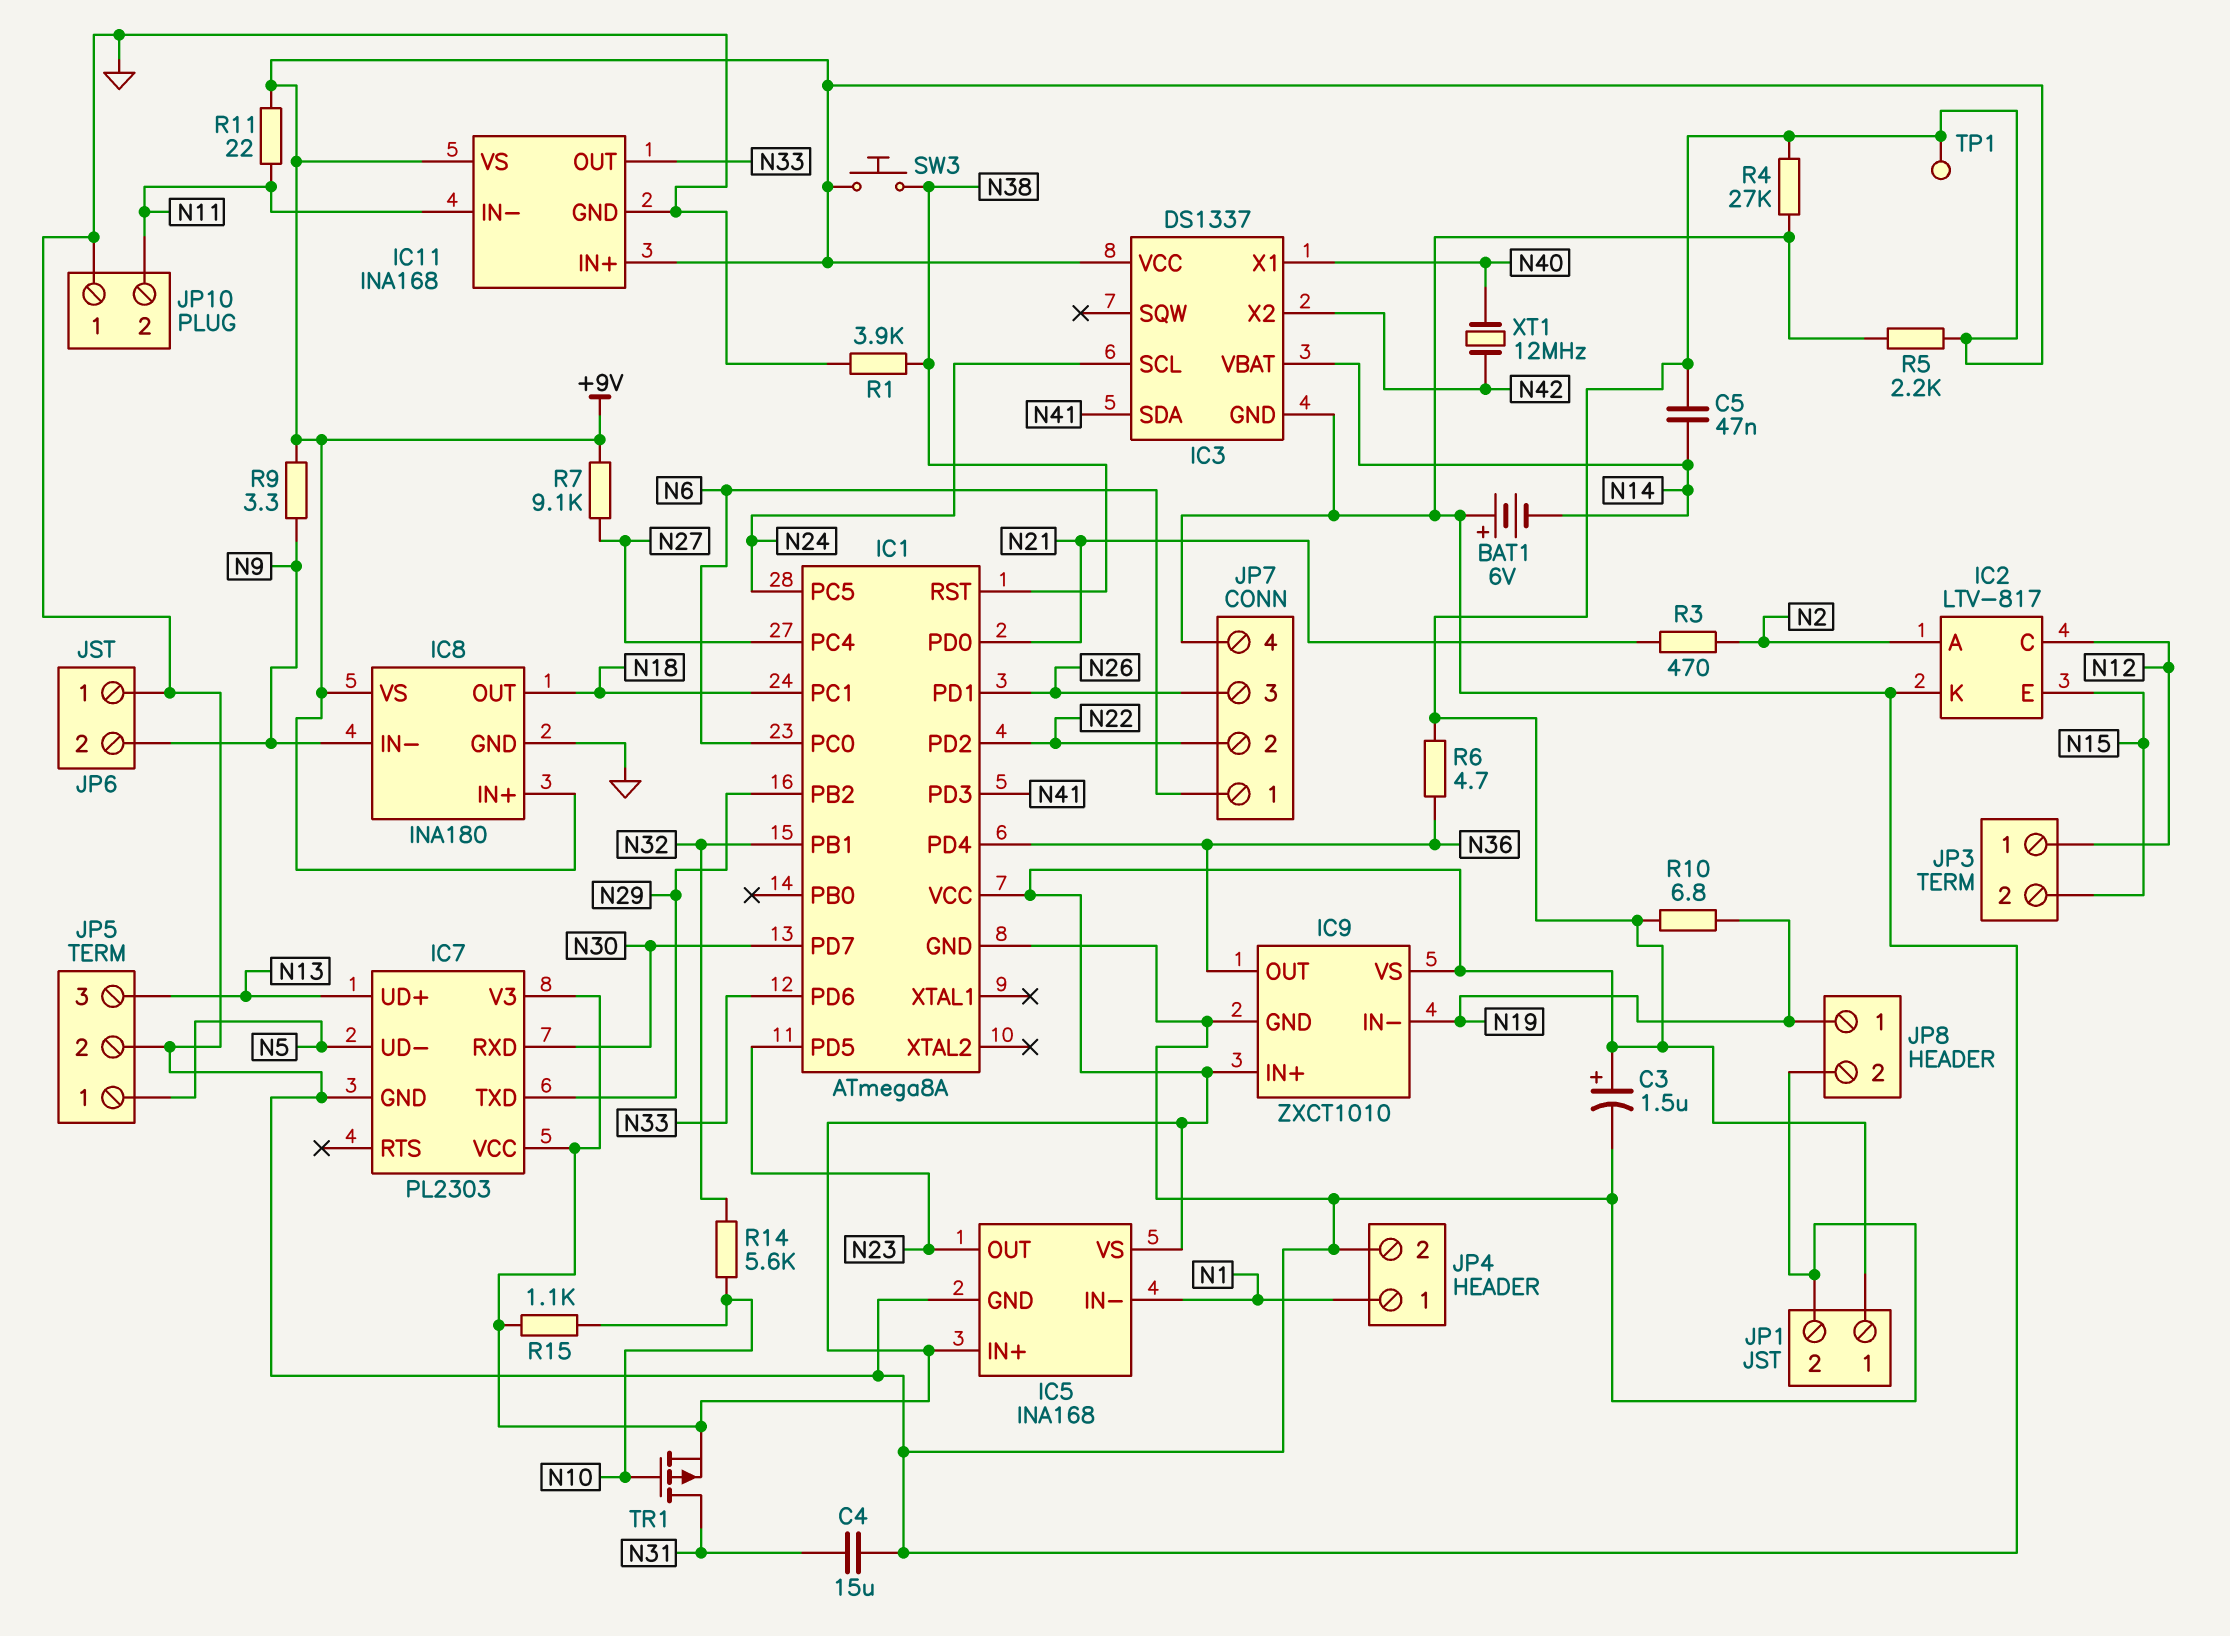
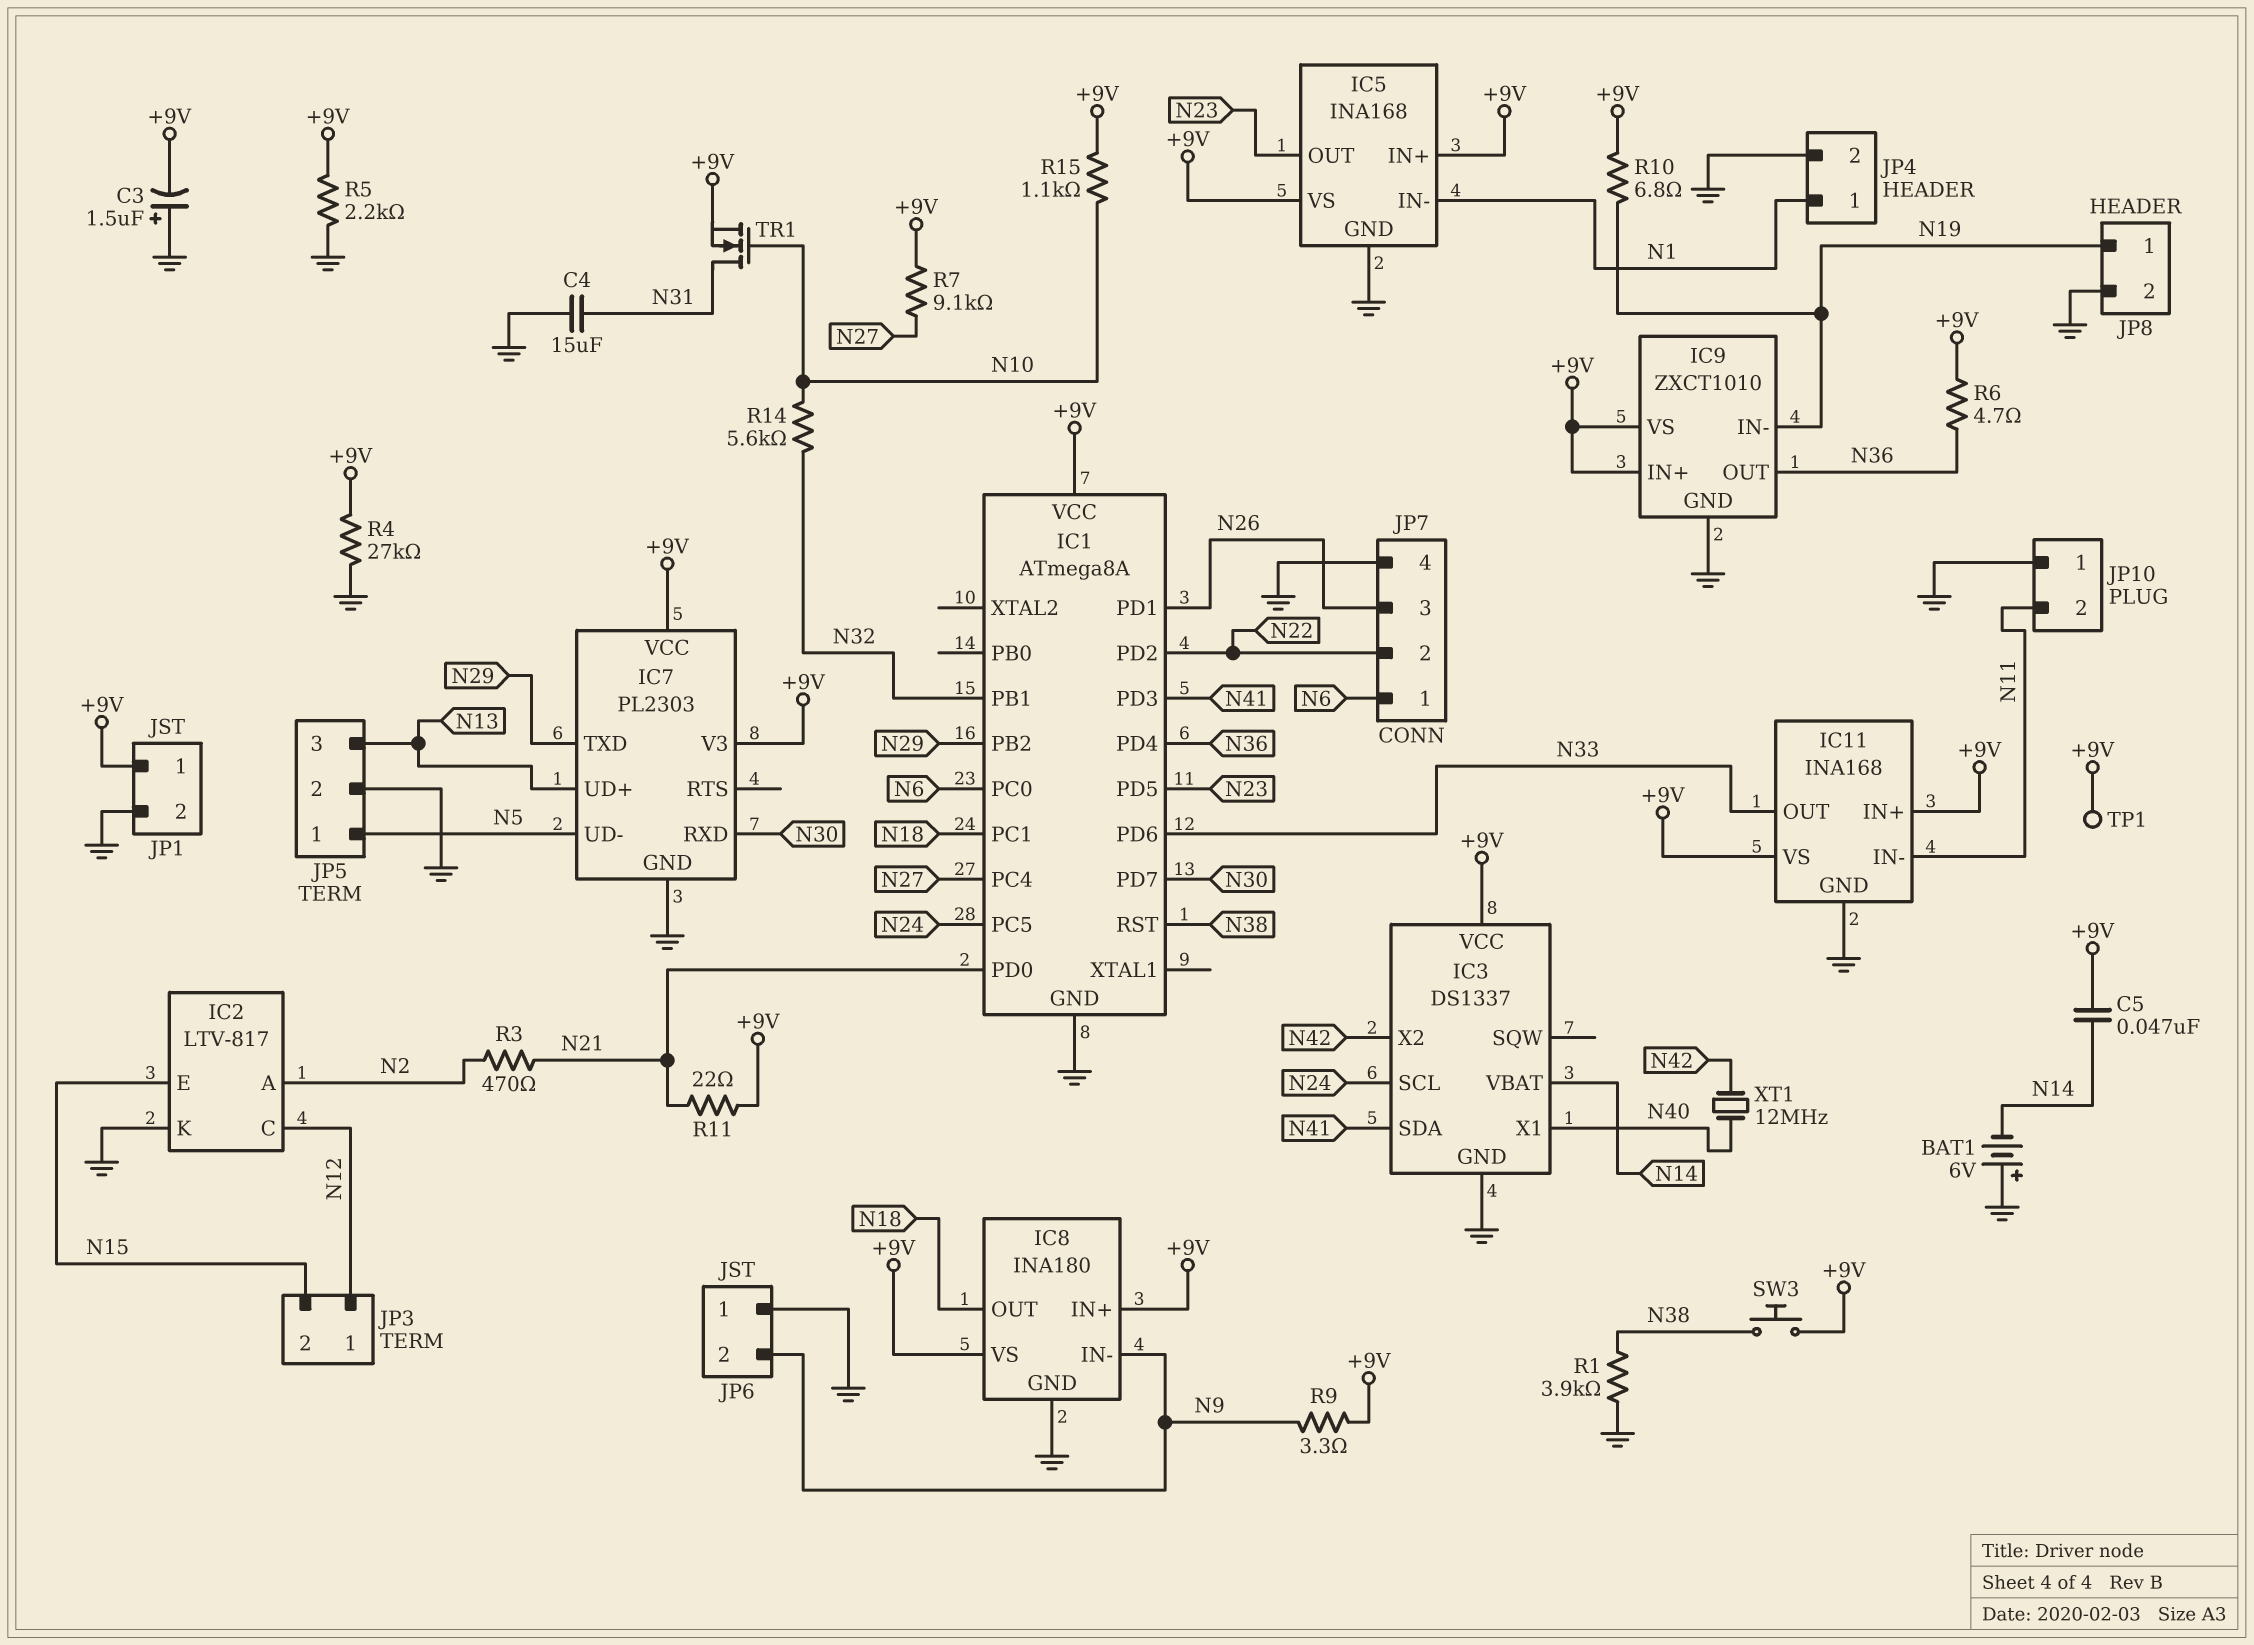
C3: 1.5uF (plus +9V, minus GND) -> 1.5uF (plus GND, minus +9V)
R11: 22 (+9V, N11) -> 22 (+9V, N21)
TR1: PMOS (G N10, D N31, S +9V) -> NMOS (G N10, D N31, S +9V)

